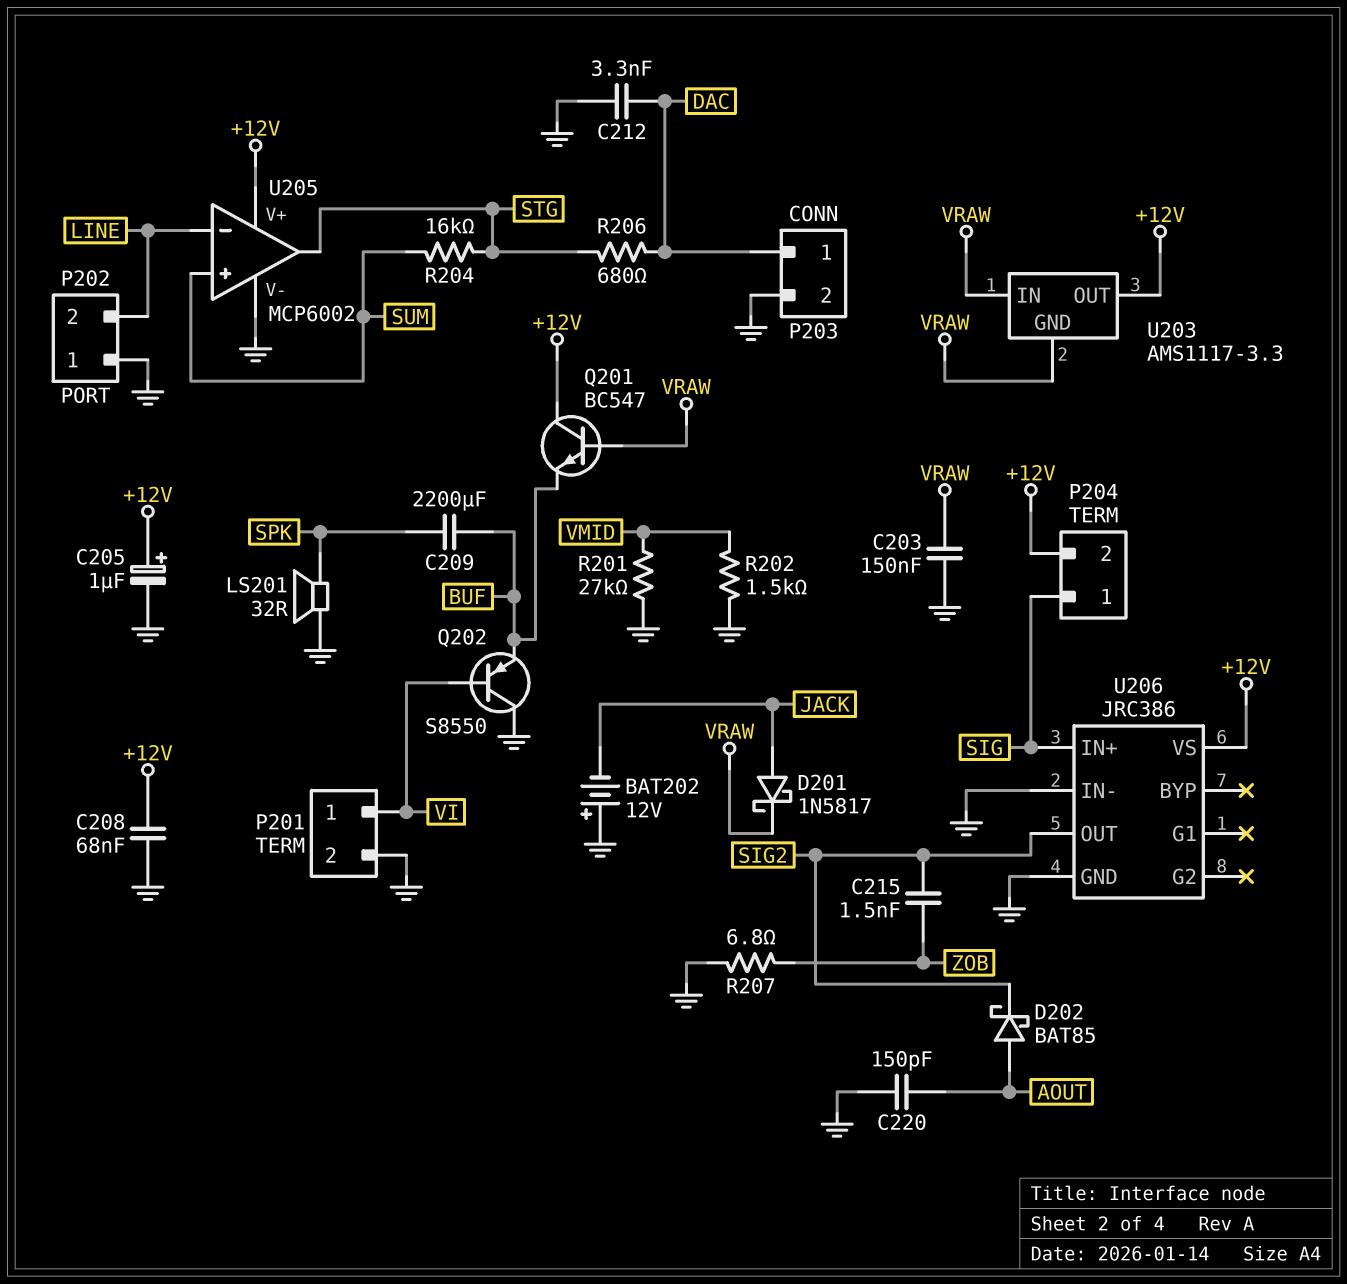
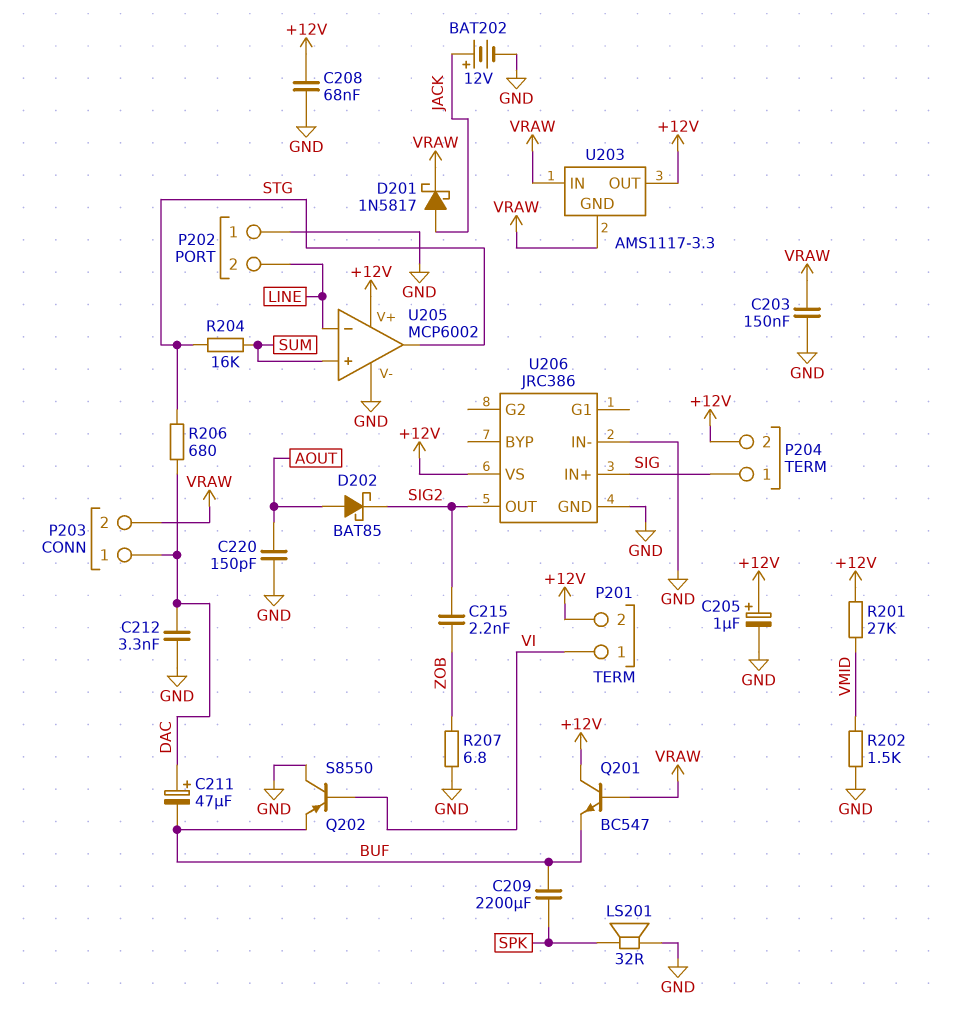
BAT202: 12V (plus GND, minus JACK) -> 12V (plus JACK, minus GND)
C211: none -> 47uF (plus DAC, minus BUF)
C215: 1.5nF (SIG2, ZOB) -> 2.2nF (SIG2, ZOB)
P201 pin 2: GND -> +12V
P203 pin 2: GND -> VRAW
R201: 27k (GND, VMID) -> 27k (+12V, VMID)

